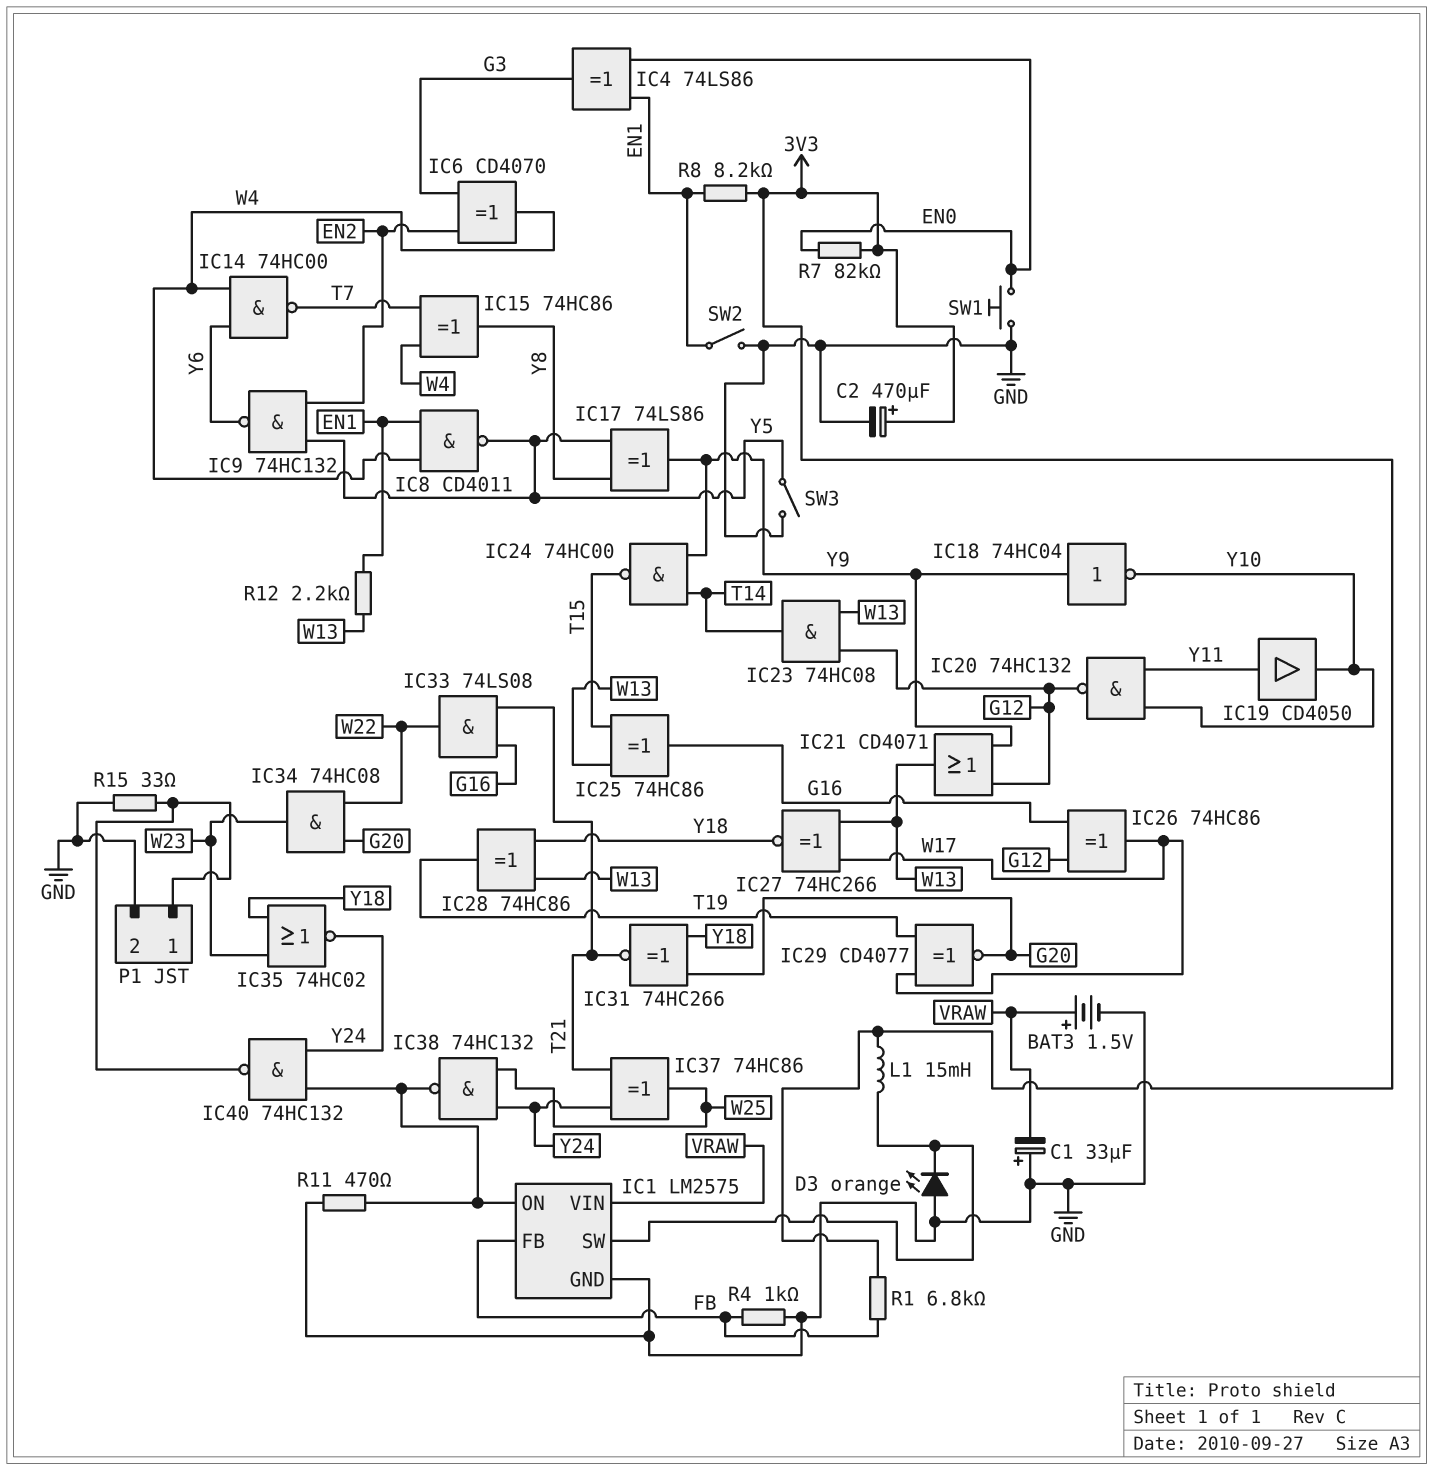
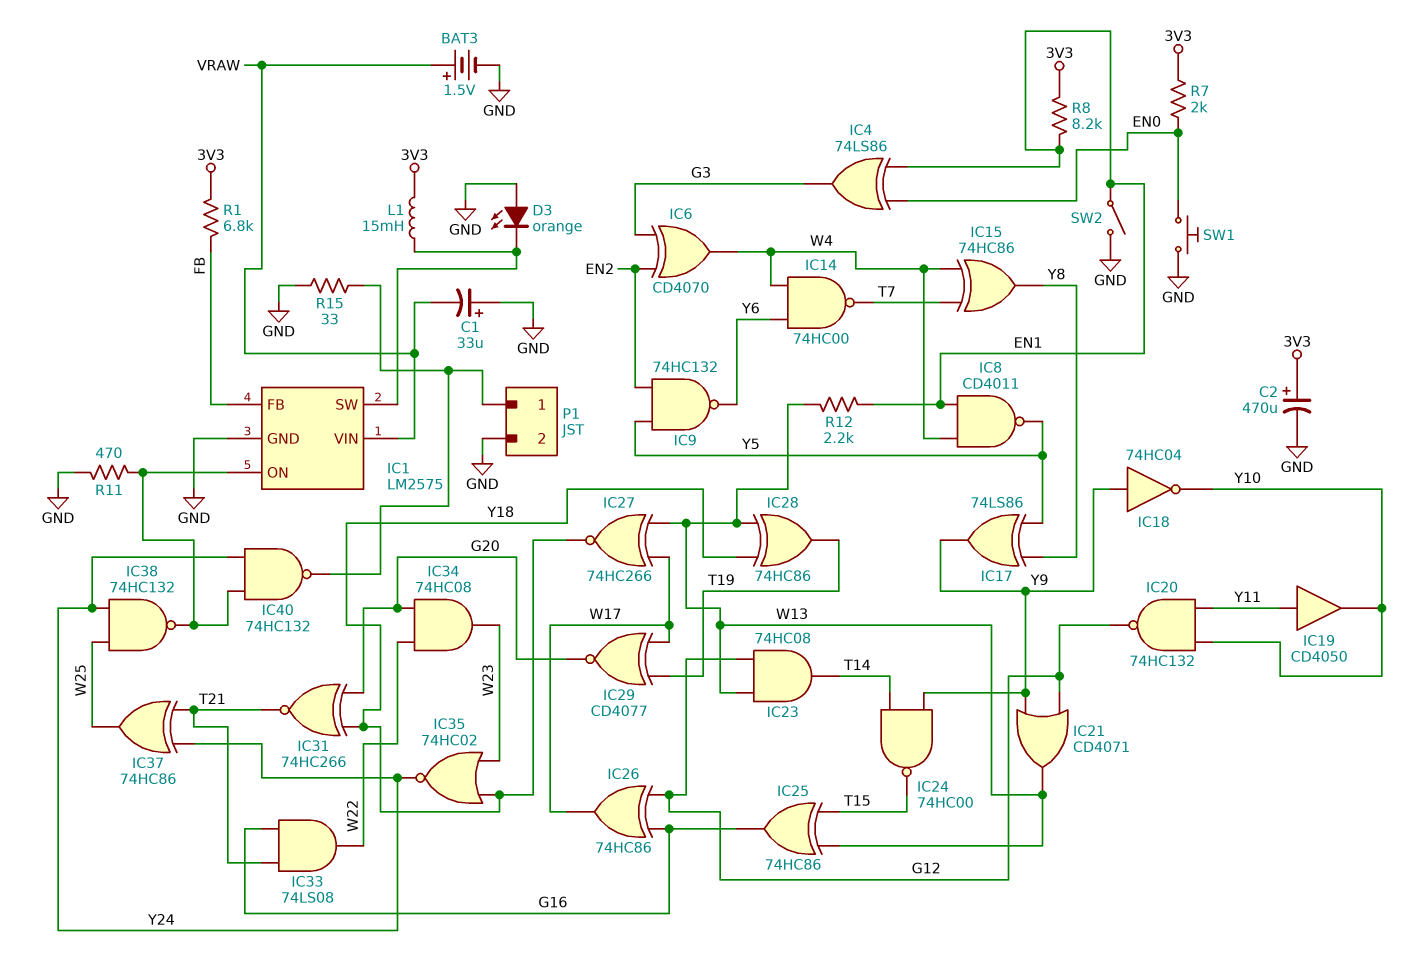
R4: 1k (FB, GND) -> none
R7: 82k (3V3, EN0) -> 2k (3V3, EN0)
SW3: switch (GND, Y5) -> none

